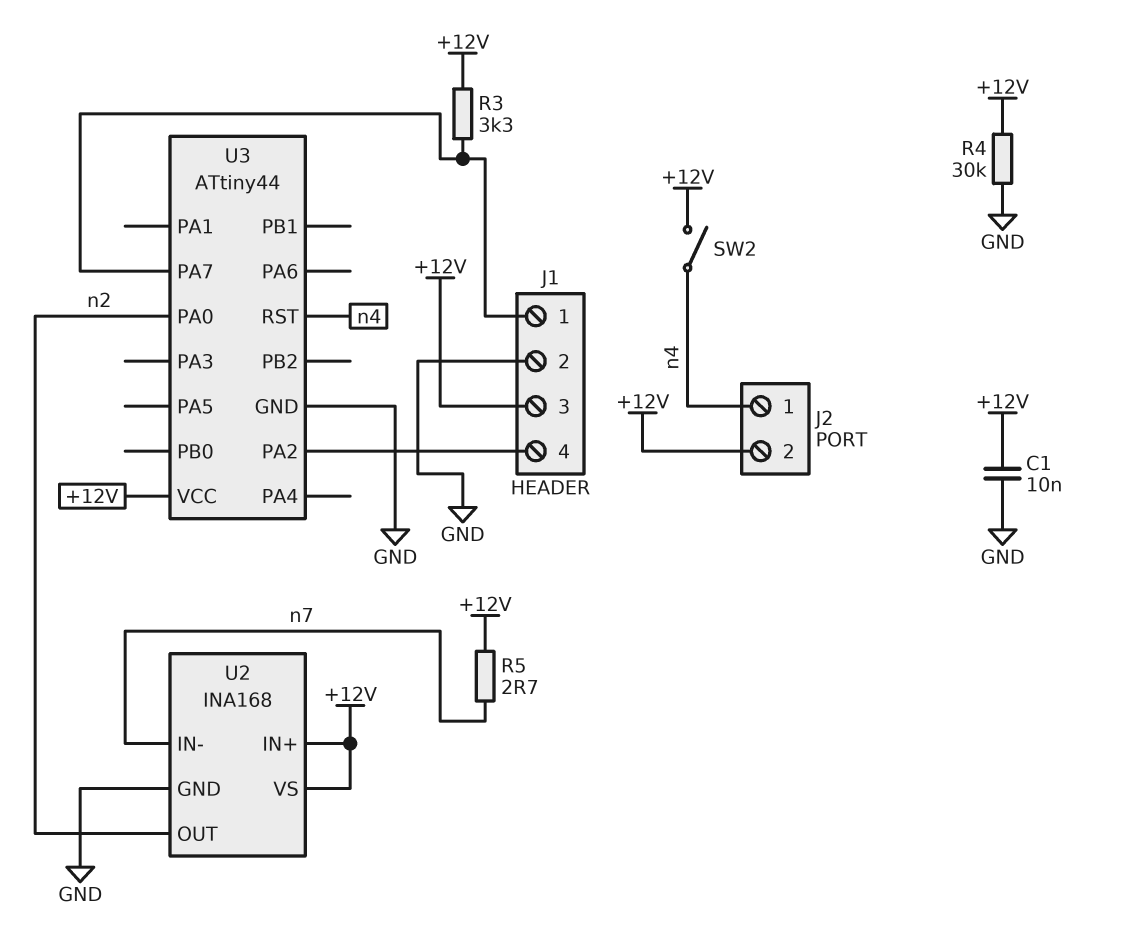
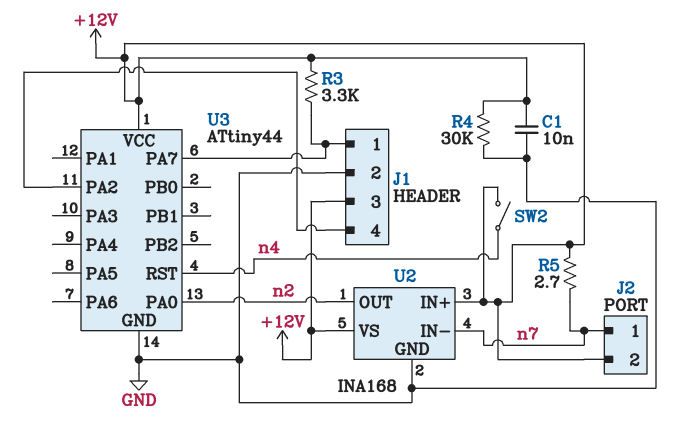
J2 pin 1: n4 -> n7

